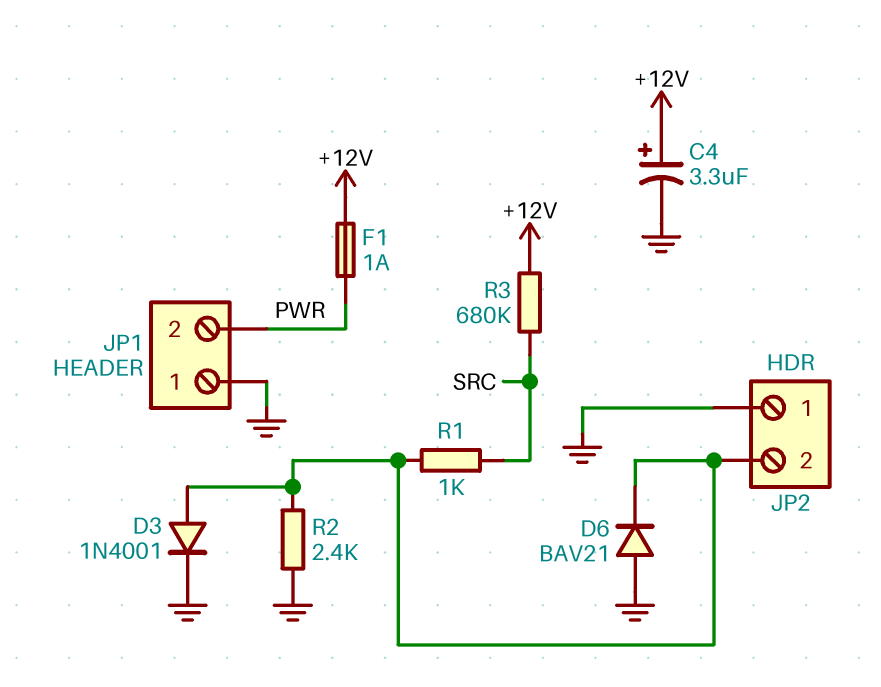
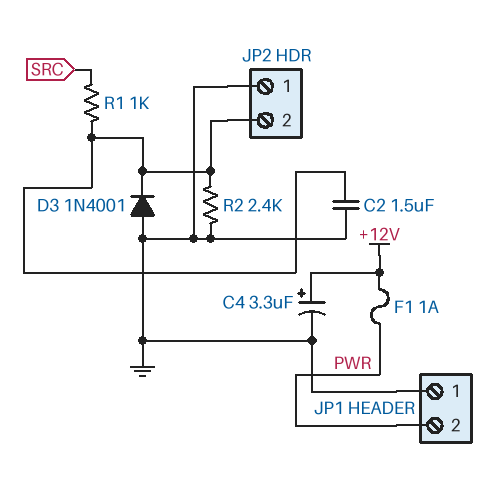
C2: none -> 1.5uF (GND, JP2/2)
D3: diode 1N4001 (A JP2/2, K GND) -> diode 1N4001 (A GND, K JP2/2)
D6: diode BAV21 (A GND, K JP2/2) -> none
R3: 680k (+12V, SRC) -> none

